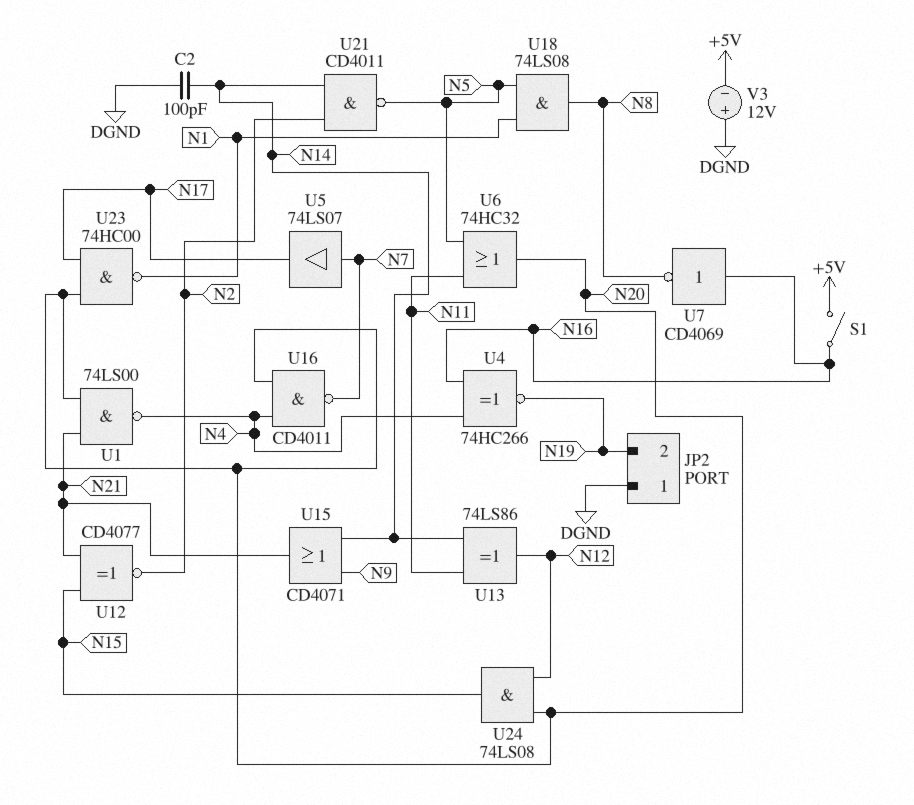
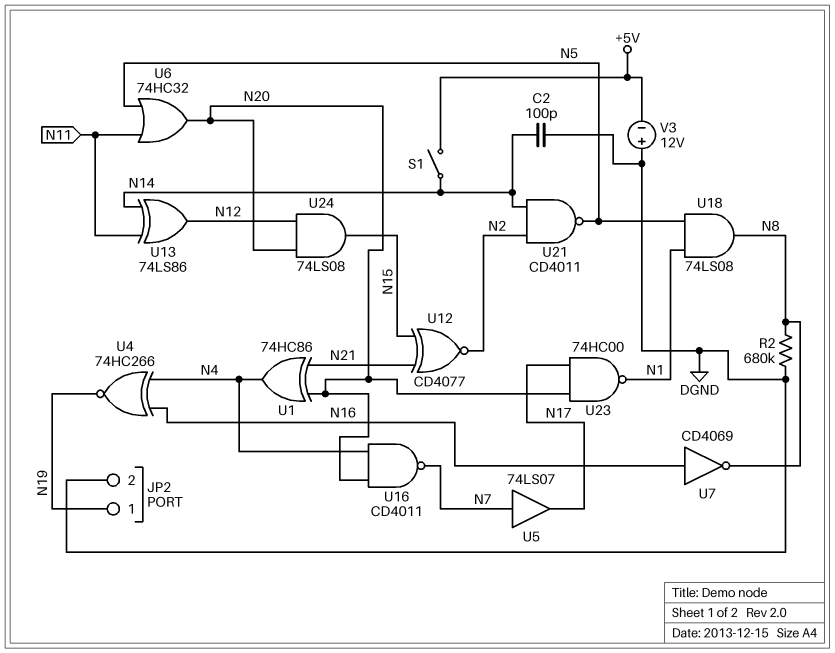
JP2 pin 1: DGND -> N19
JP2 pin 2: N19 -> DGND
R2: none -> 680k (DGND, N8)
S1: switch (+5V, N16) -> switch (+5V, N14)
U1: NAND 74LS00 (in N20, in N21, out N4) -> XOR 74HC86 (in N20, in N21, out N4)
U15: OR CD4071 (in N9, in N14, out N21) -> none

